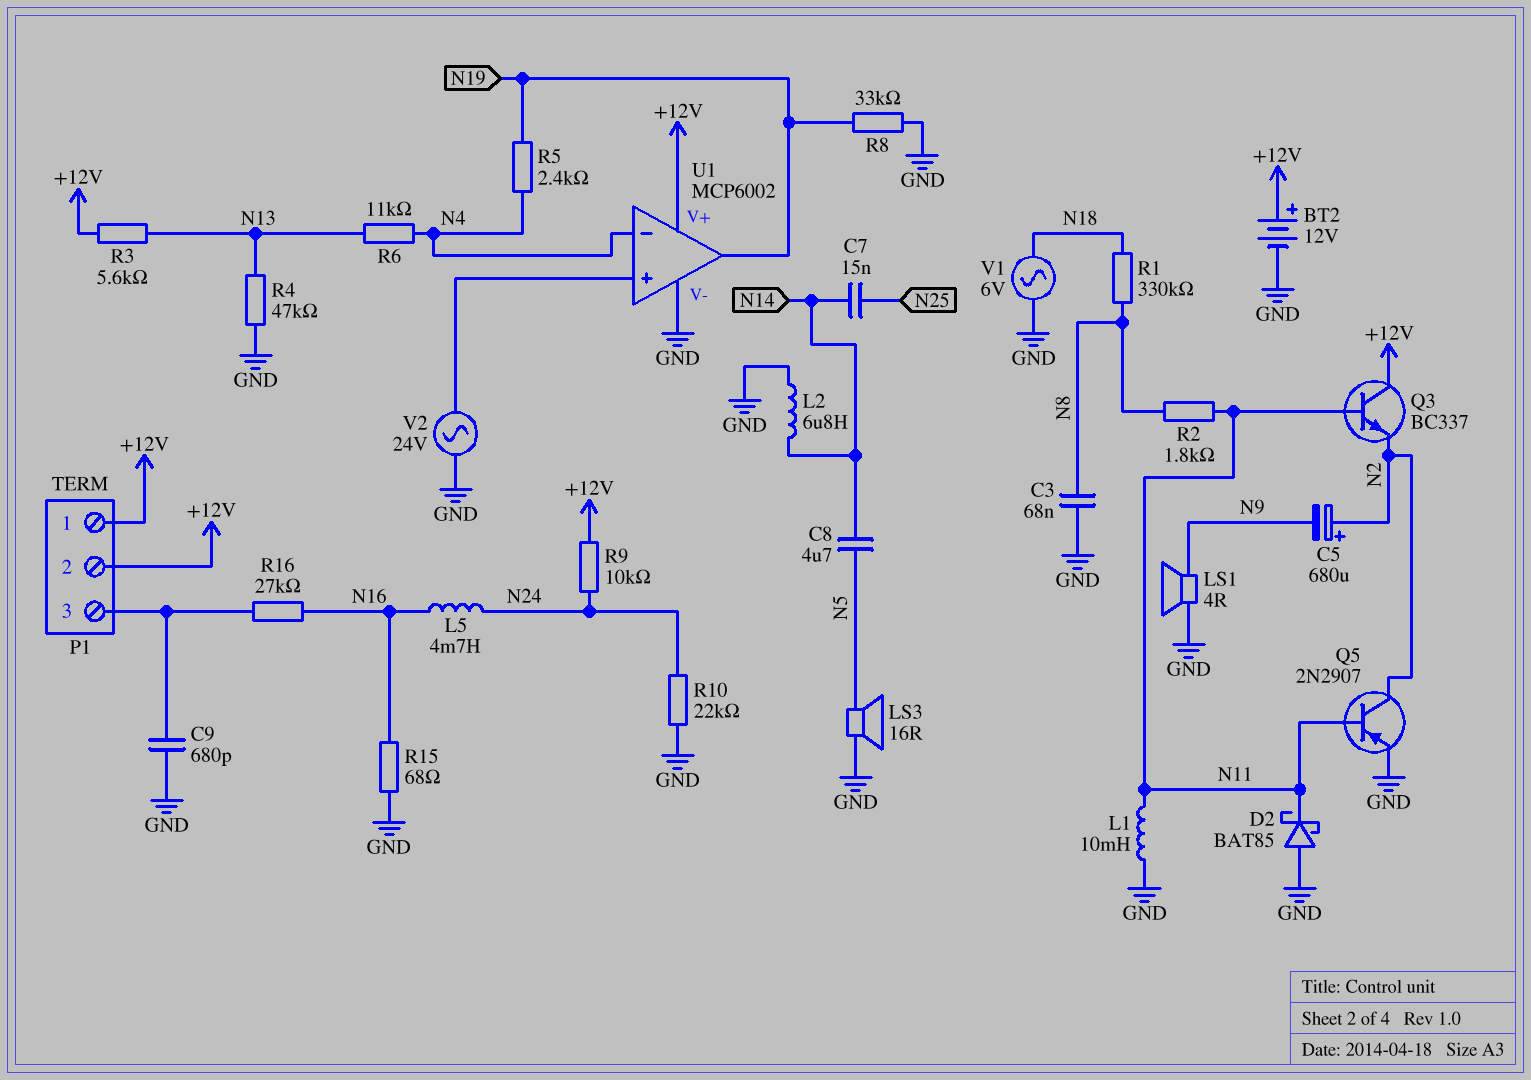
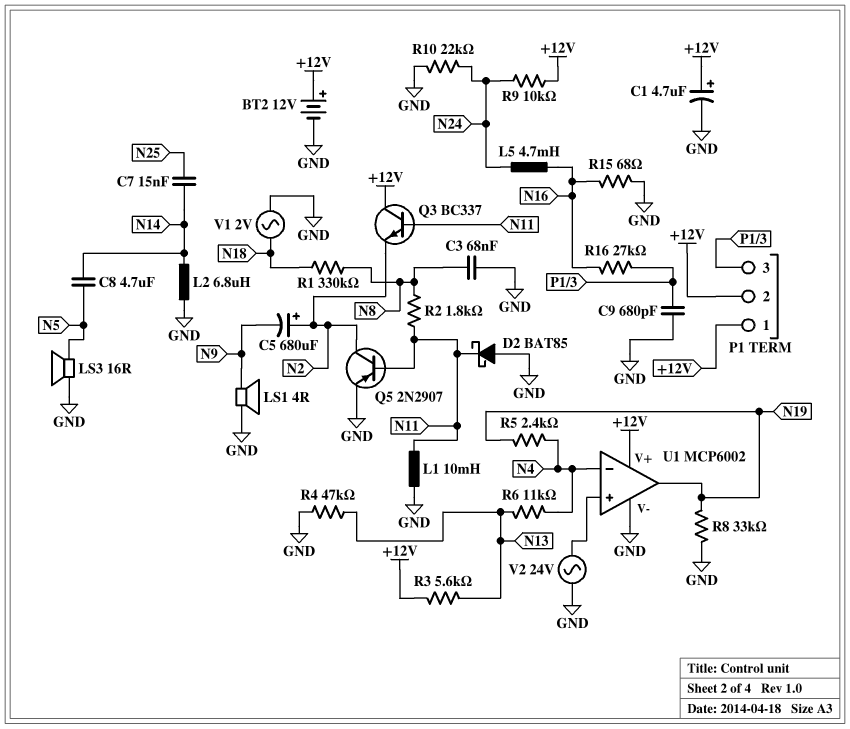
C1: none -> 4.7uF (plus +12V, minus GND)
V1: AC 6V (GND, N18) -> AC 2V (GND, N18)

